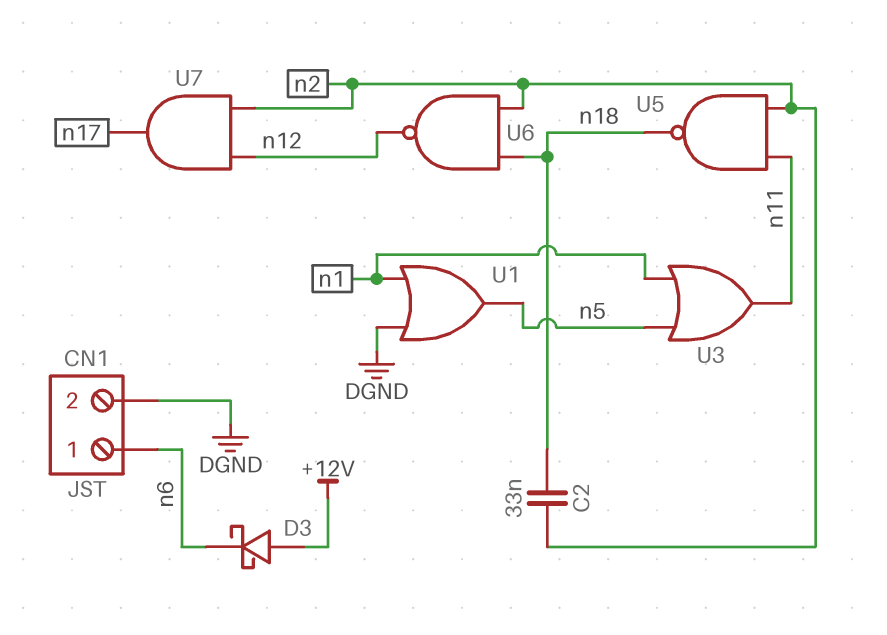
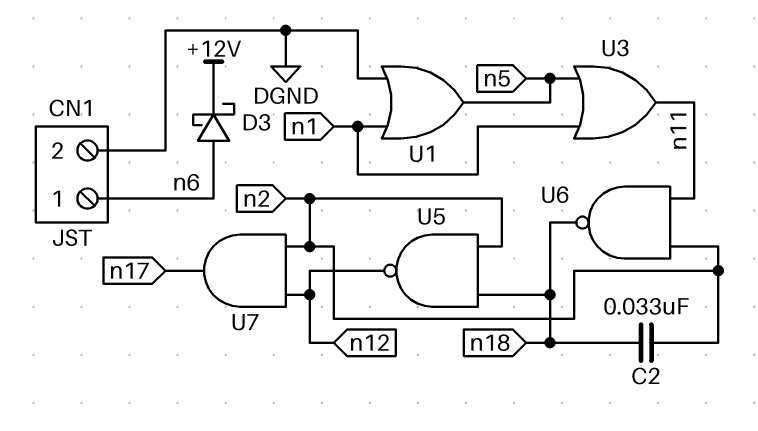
D3: schottky (A +12V, K n6) -> schottky (A n6, K +12V)
U5: NAND (in n2, in n11, out n18) -> NAND (in n2, in n18, out n12)
U6: NAND (in n2, in n18, out n12) -> NAND (in n2, in n11, out n18)

